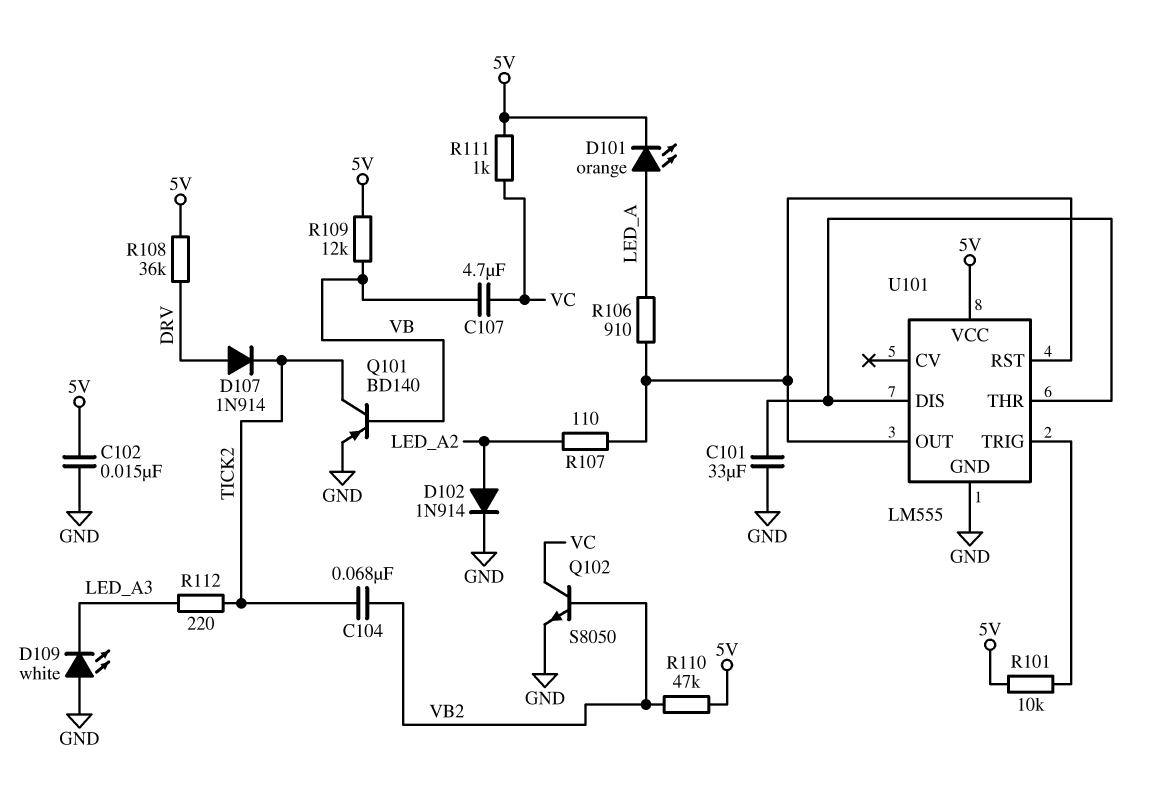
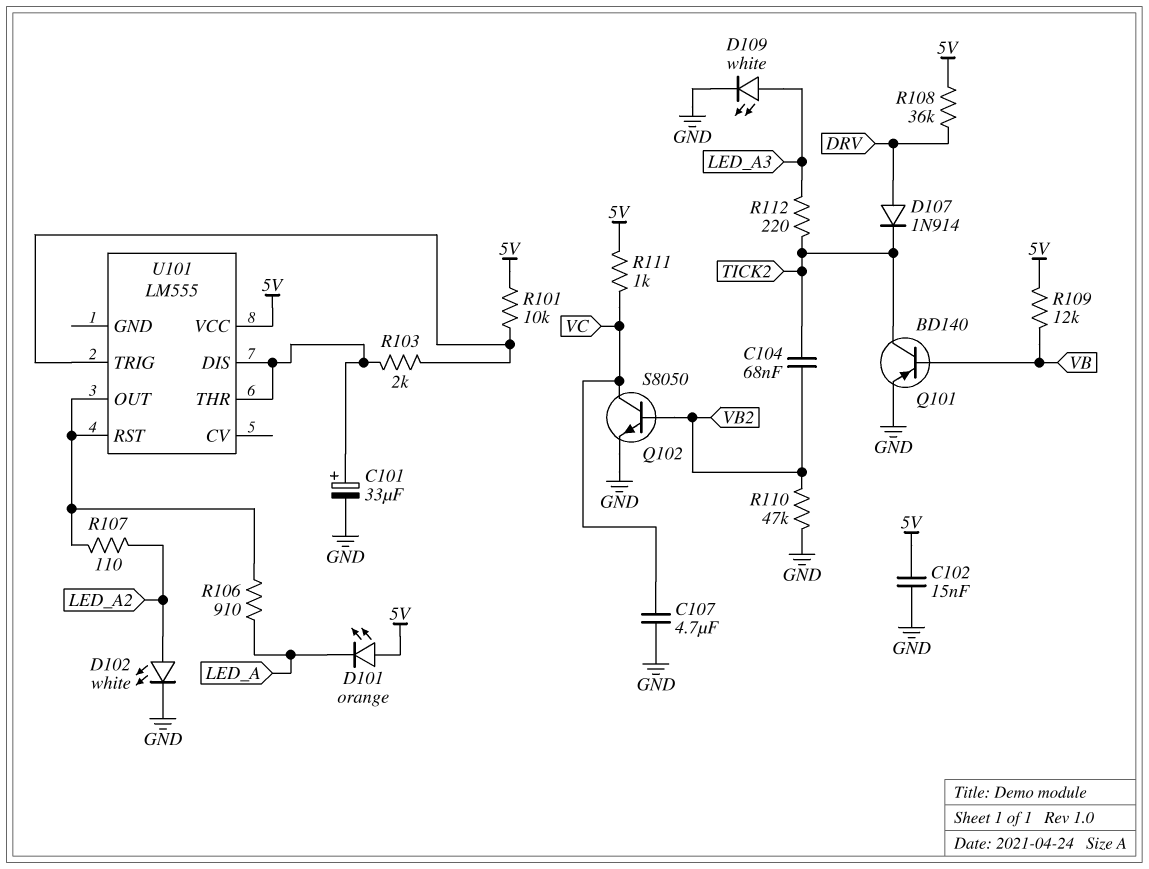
C101: 33uF (GND, U101/DIS) -> 33uF (plus U101/DIS, minus GND)
C107: 4.7uF (VB, VC) -> 4.7uF (GND, VC)
D101: LED orange (A LED_A, K 5V) -> LED orange (A 5V, K LED_A)
D102: diode 1N914 (A LED_A2, K GND) -> LED white (A LED_A2, K GND)
D109: LED white (A GND, K LED_A3) -> LED white (A LED_A3, K GND)
R103: none -> 2k (U101/DIS, U101/TRIG)
R110: 47k (5V, VB2) -> 47k (GND, VB2)
U101 pin GND: GND -> none

